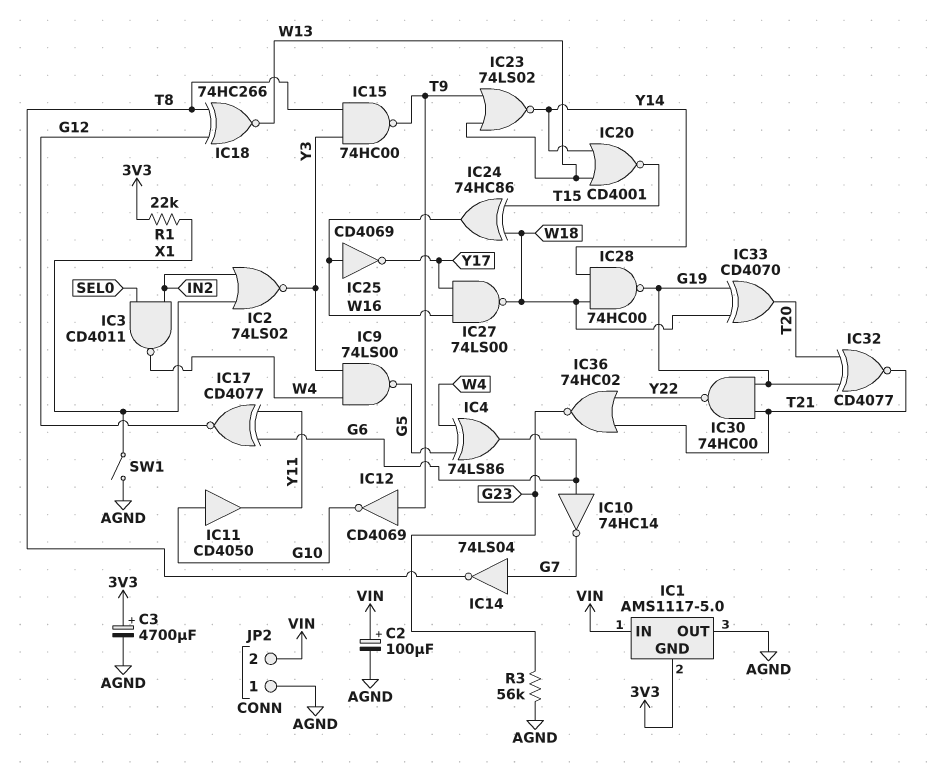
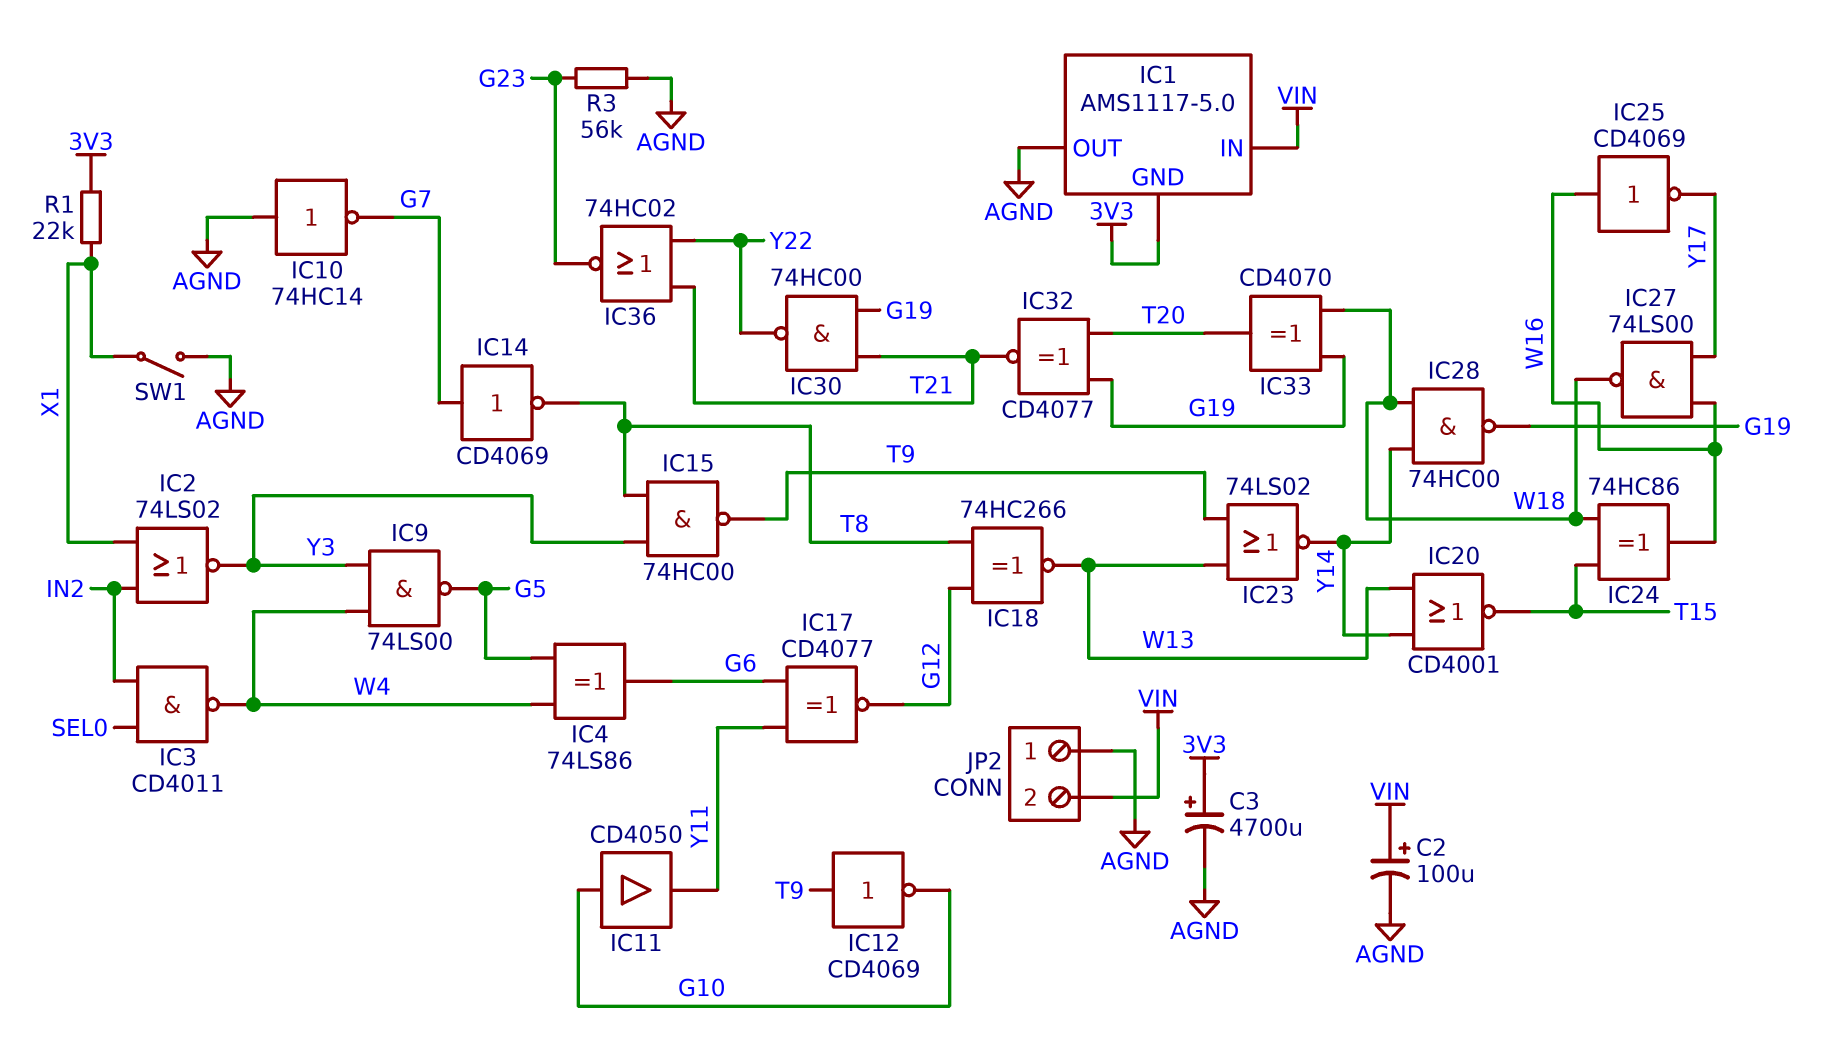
IC10: NOT 74HC14 (in G6, out G7) -> NOT 74HC14 (in AGND, out G7)
IC14: NOT 74LS04 (in G7, out T8) -> NOT CD4069 (in G7, out T8)

